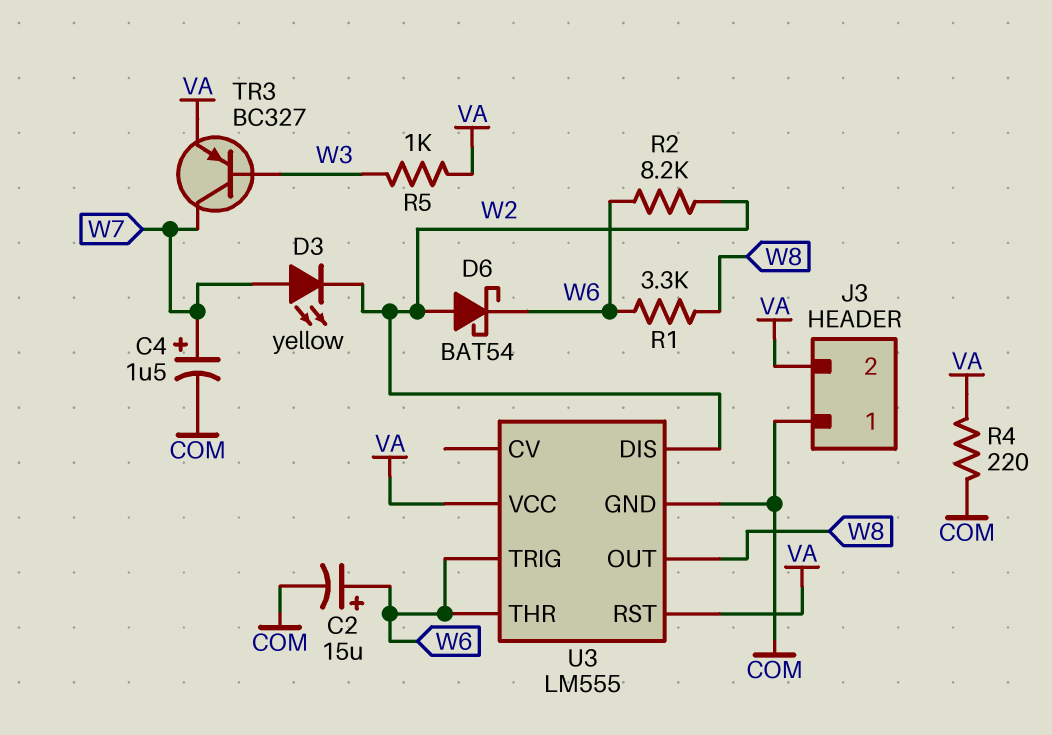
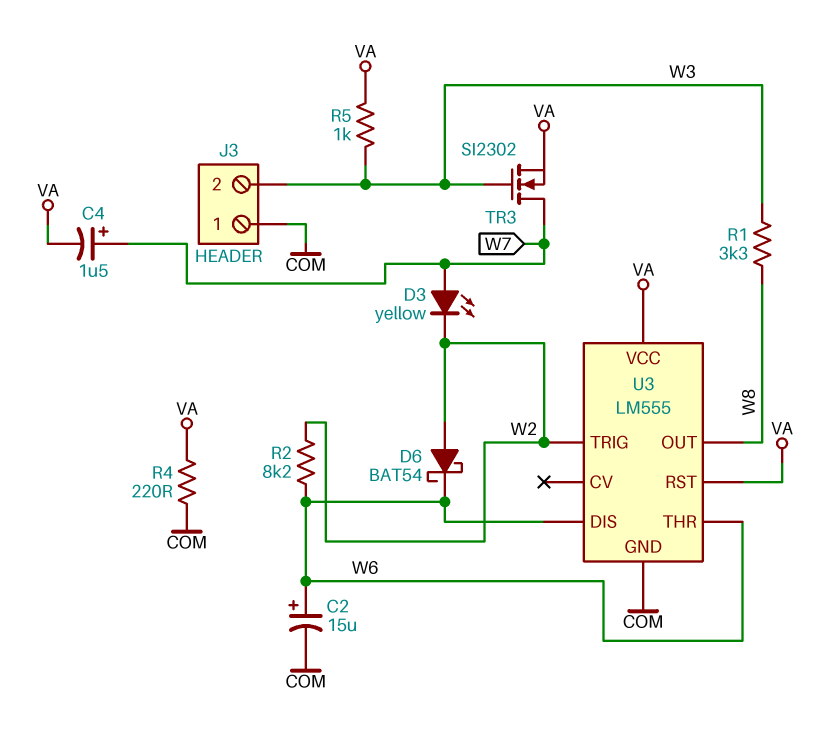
C4: 1.5uF (plus W7, minus COM) -> 1.5uF (plus W7, minus VA)
J3 pin 2: VA -> W3
R1: 3.3k (W6, W8) -> 3.3k (W3, W8)
TR3: PNP BC327 (B W3, C W7, E VA) -> NMOS SI2302 (G W3, D W7, S VA)
U3 pin DIS: W2 -> W6
U3 pin TRIG: W6 -> W2

